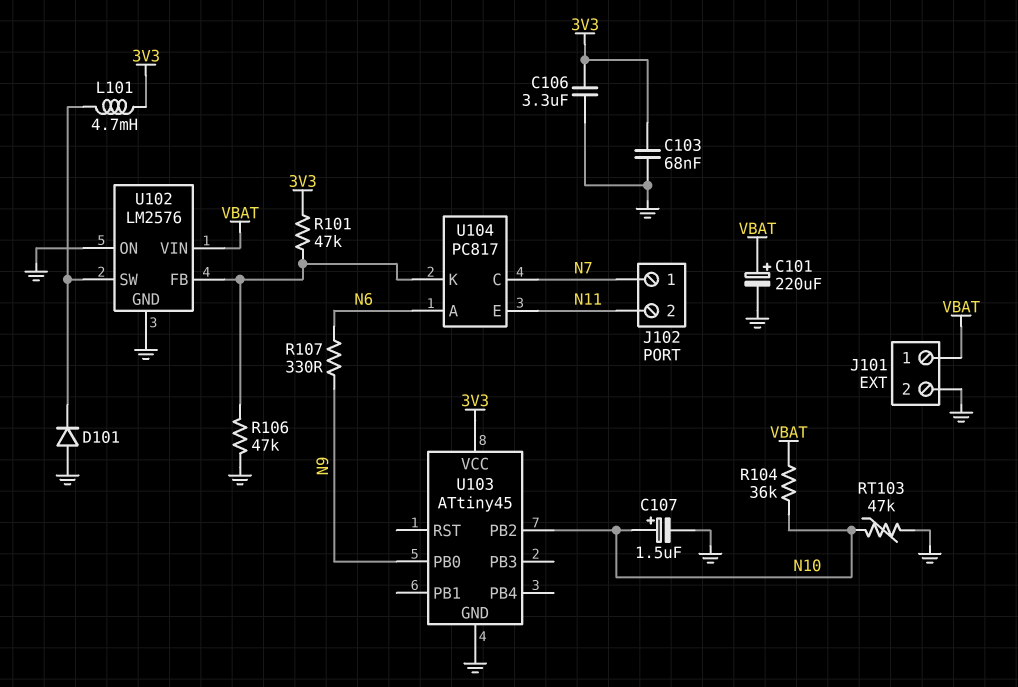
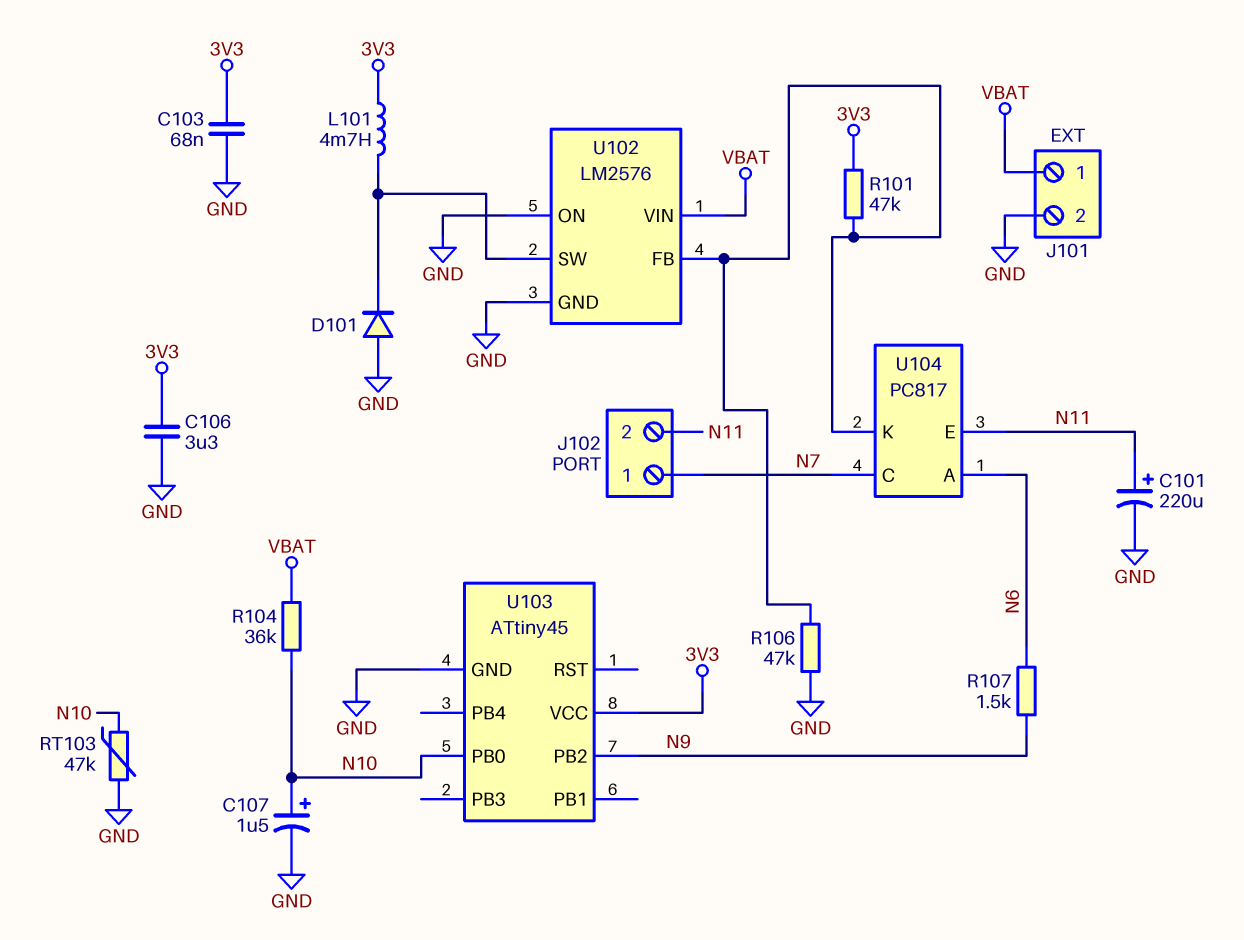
C101: 220uF (plus VBAT, minus GND) -> 220uF (plus N11, minus GND)
R107: 330 (N6, N9) -> 1.5k (N6, N9)
U103 pin PB0: N9 -> N10
U103 pin PB2: N10 -> N9

